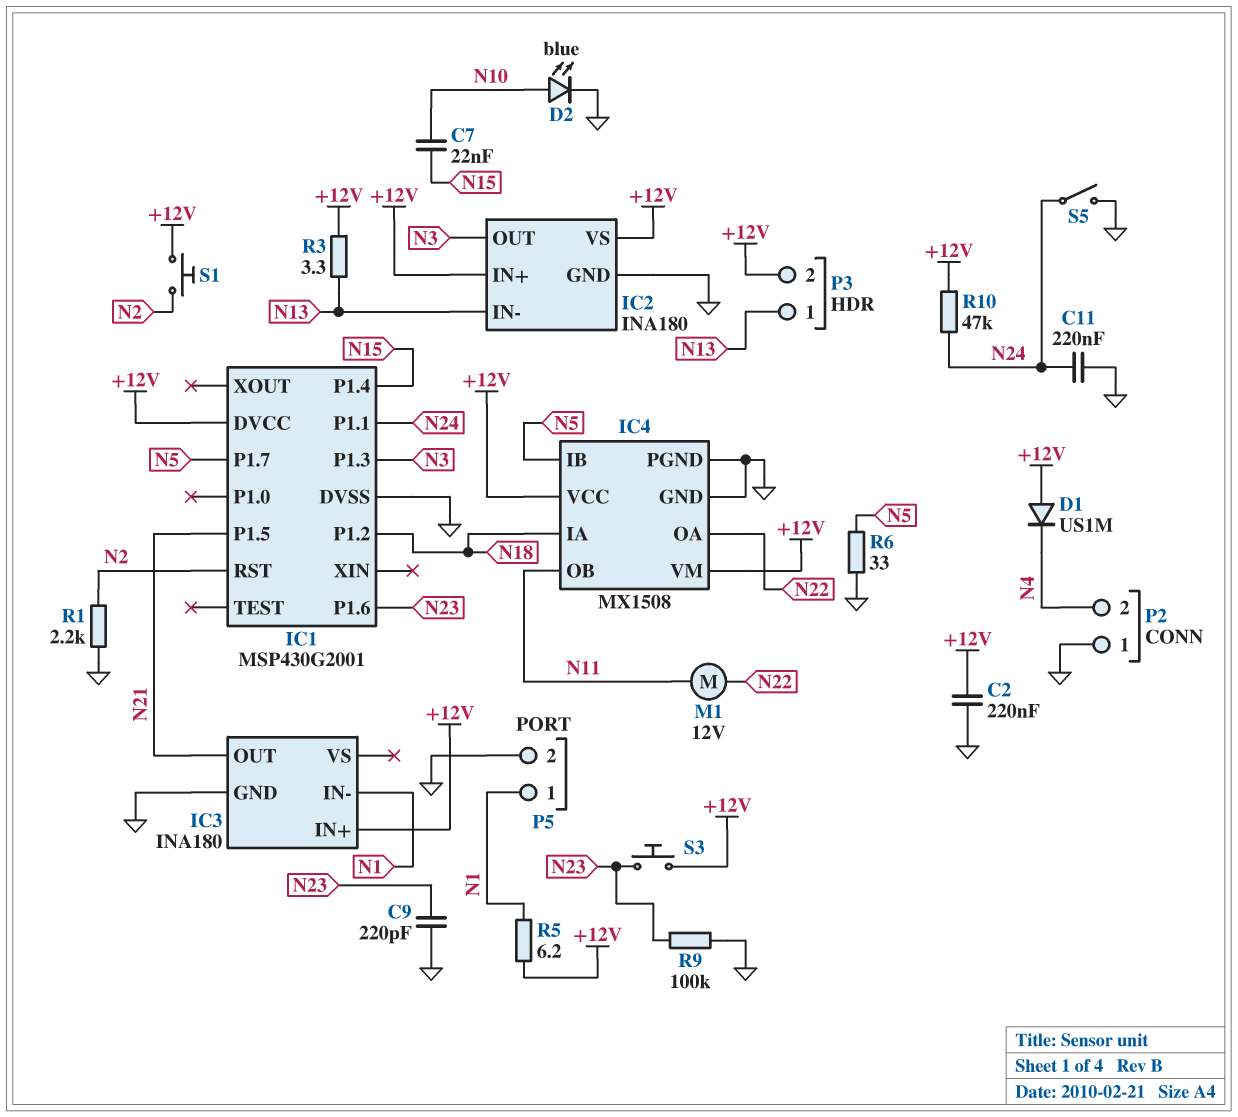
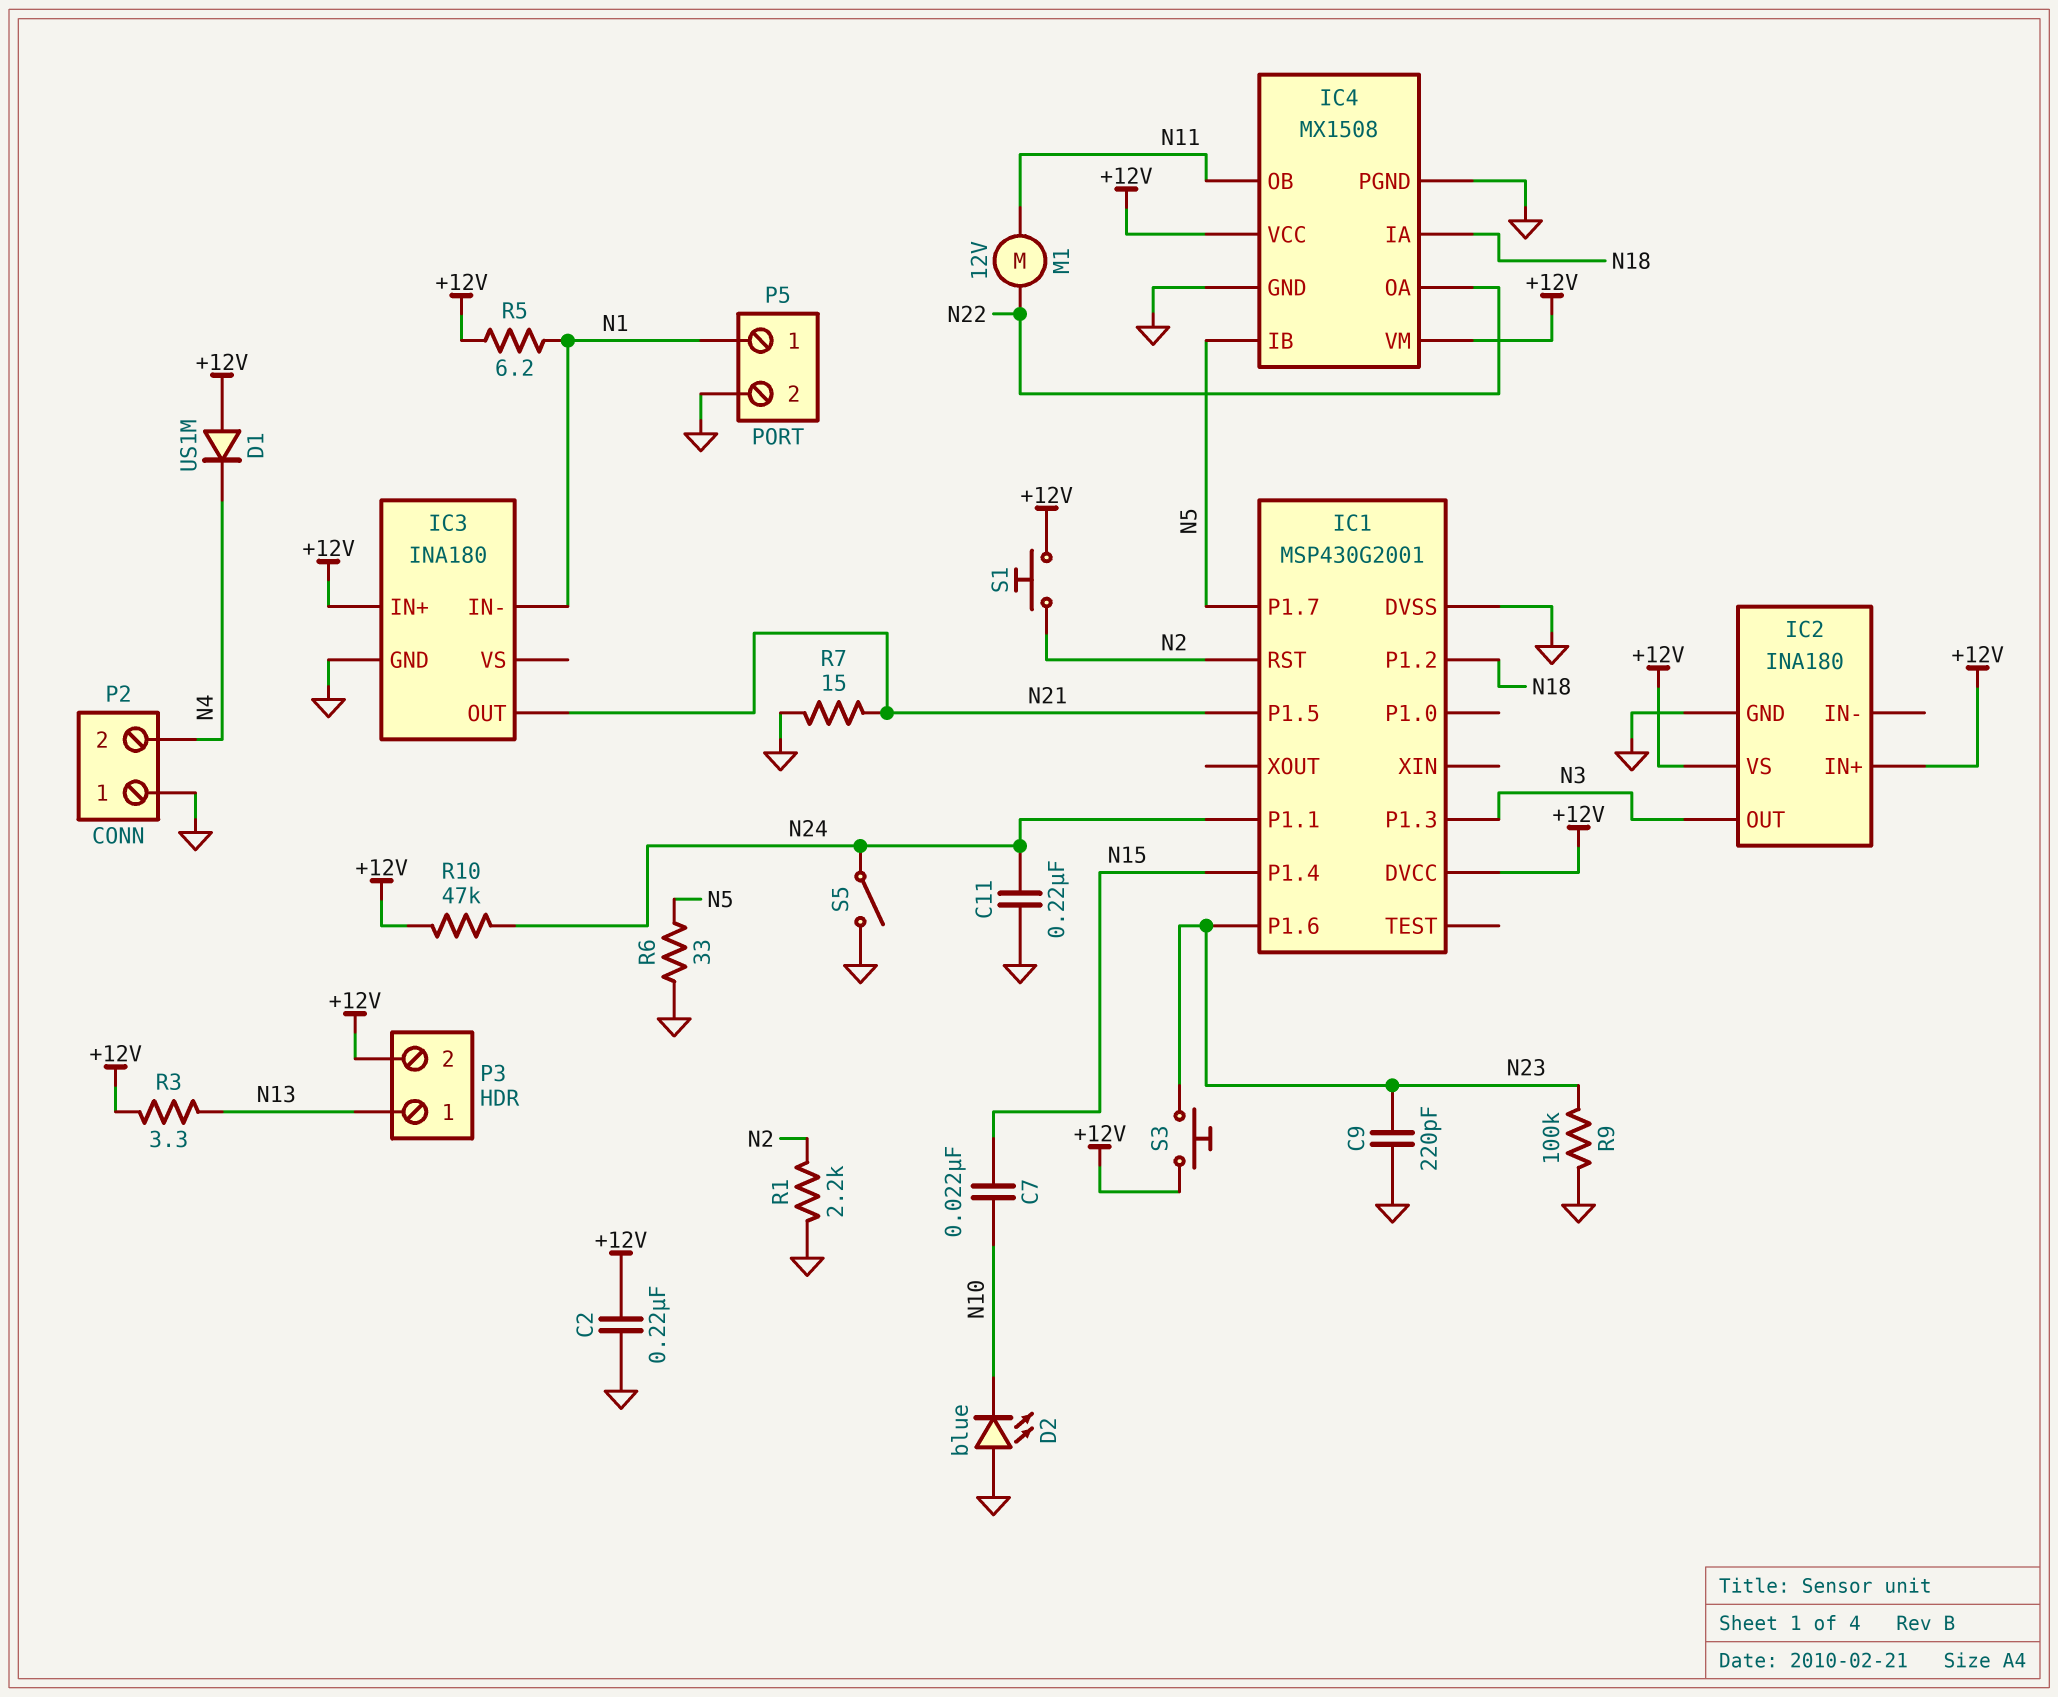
D2: LED blue (A N10, K GND) -> LED blue (A GND, K N10)
IC2 pin IN-: N13 -> none
R7: none -> 15 (GND, N21)

